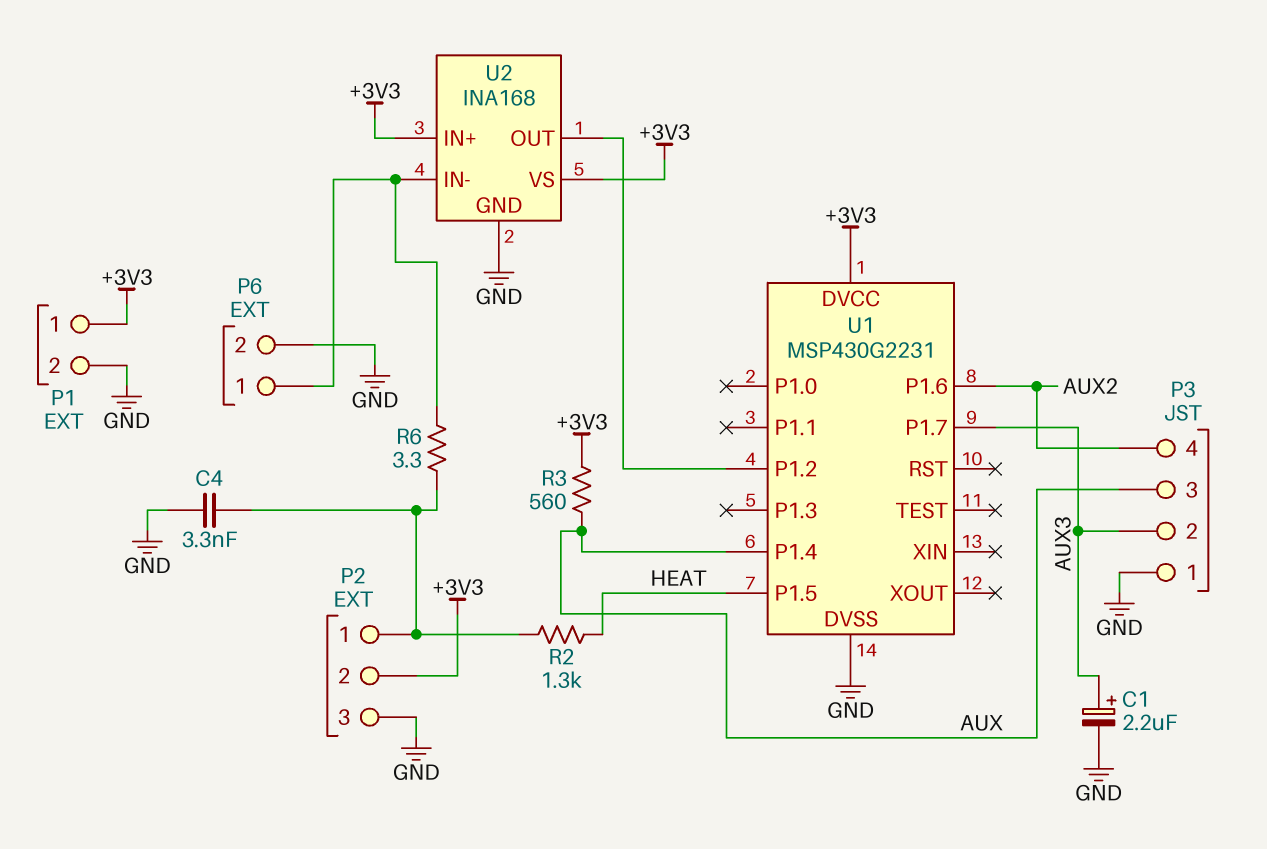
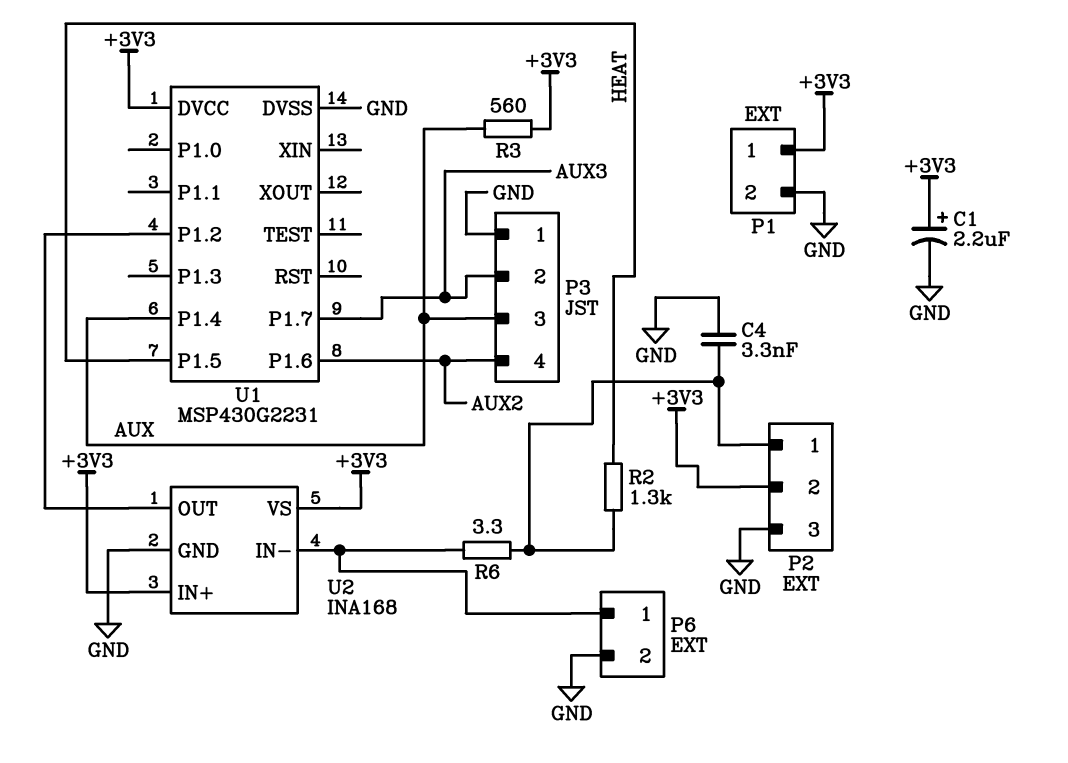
C1: 2.2uF (plus AUX3, minus GND) -> 2.2uF (plus +3V3, minus GND)

